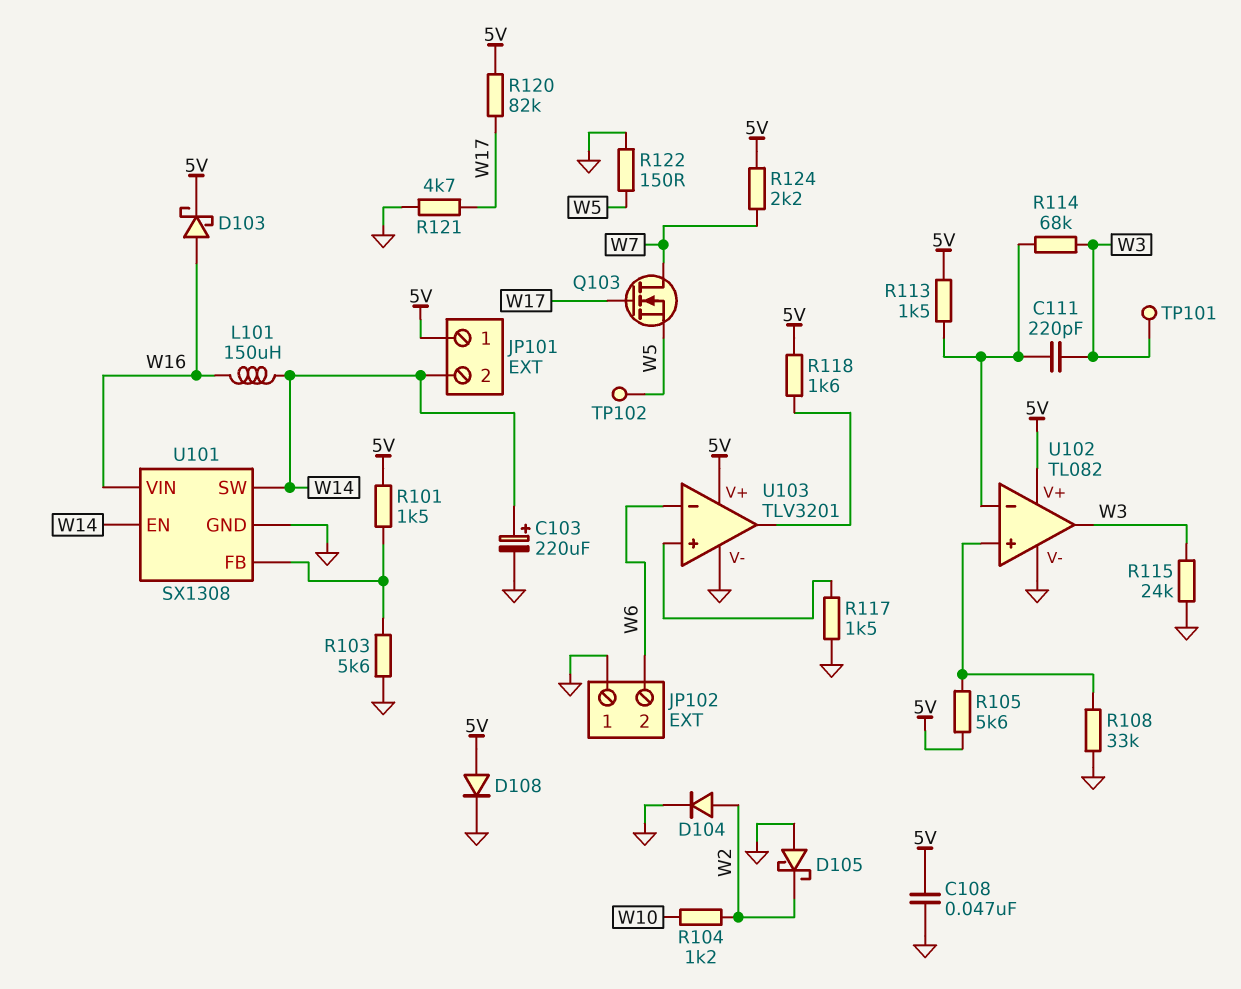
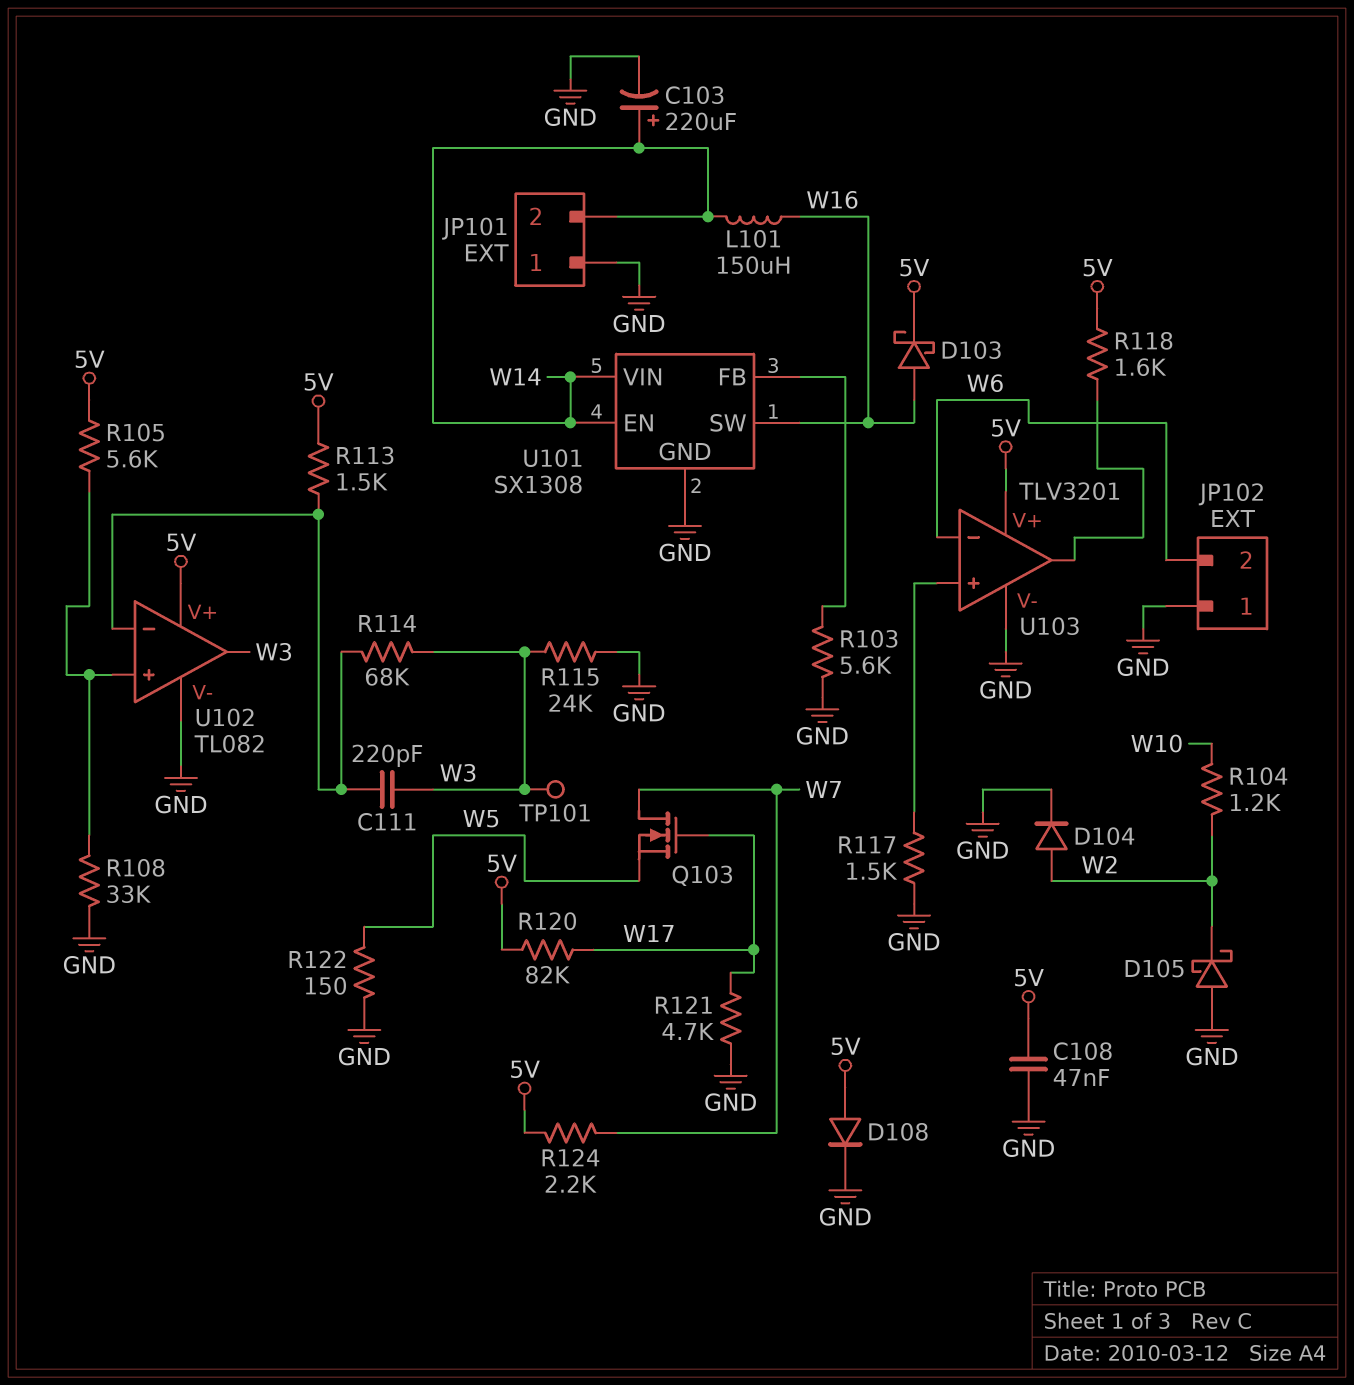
JP101 pin 1: 5V -> GND
R101: 1.5k (5V, U101/FB) -> none
TP102: test point (W5) -> none
U101 pin SW: W14 -> W16
U101 pin VIN: W16 -> W14

